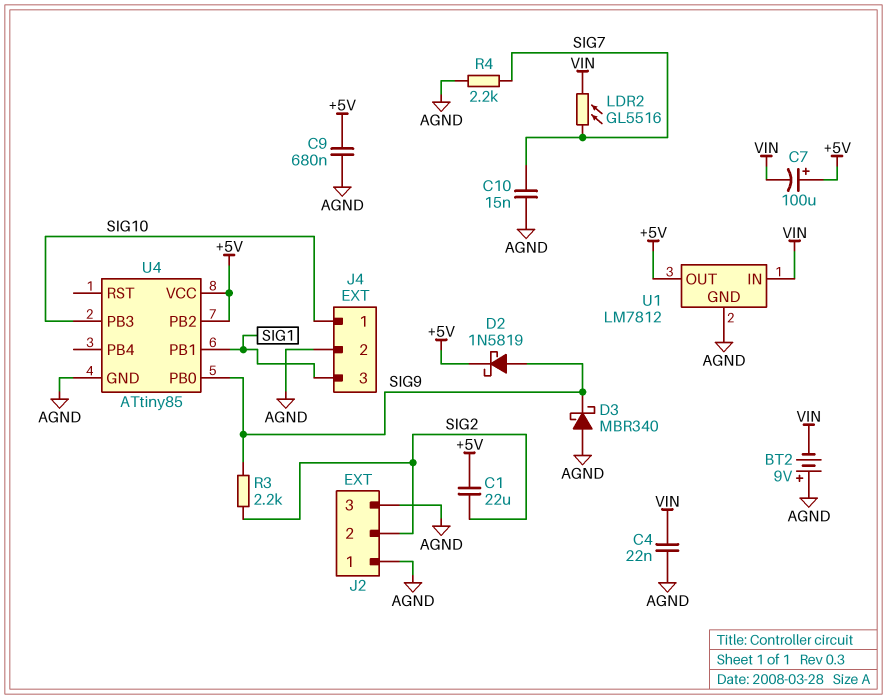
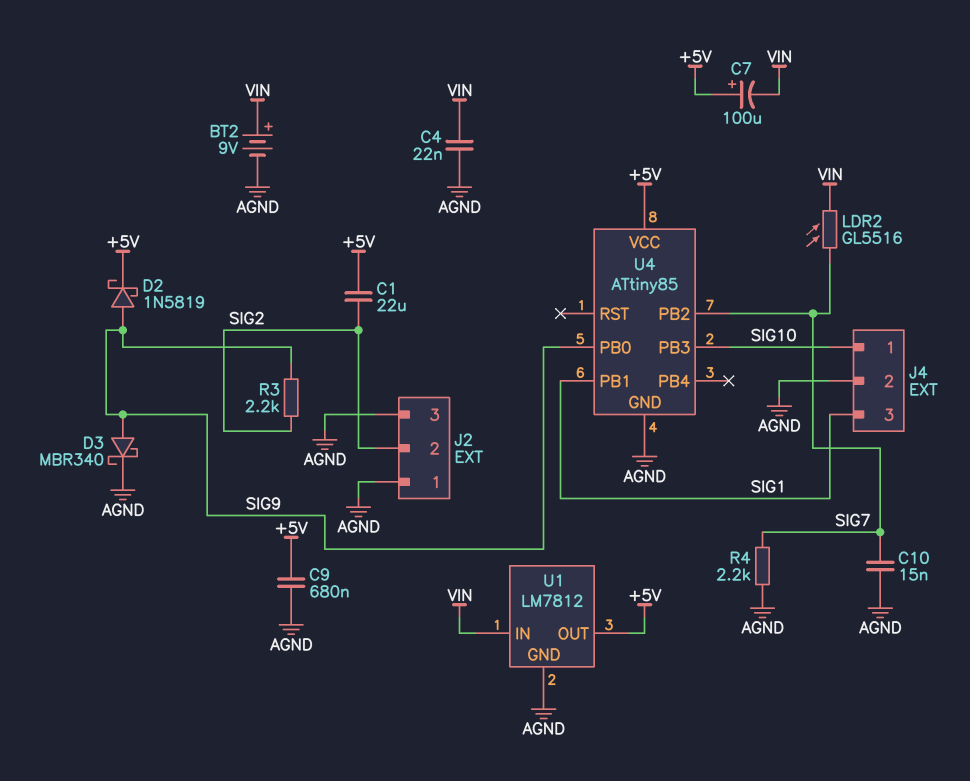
BT2: 9V (plus AGND, minus VIN) -> 9V (plus VIN, minus AGND)
D3: schottky MBR340 (A AGND, K SIG9) -> schottky MBR340 (A SIG9, K AGND)
U4 pin PB2: +5V -> SIG7

